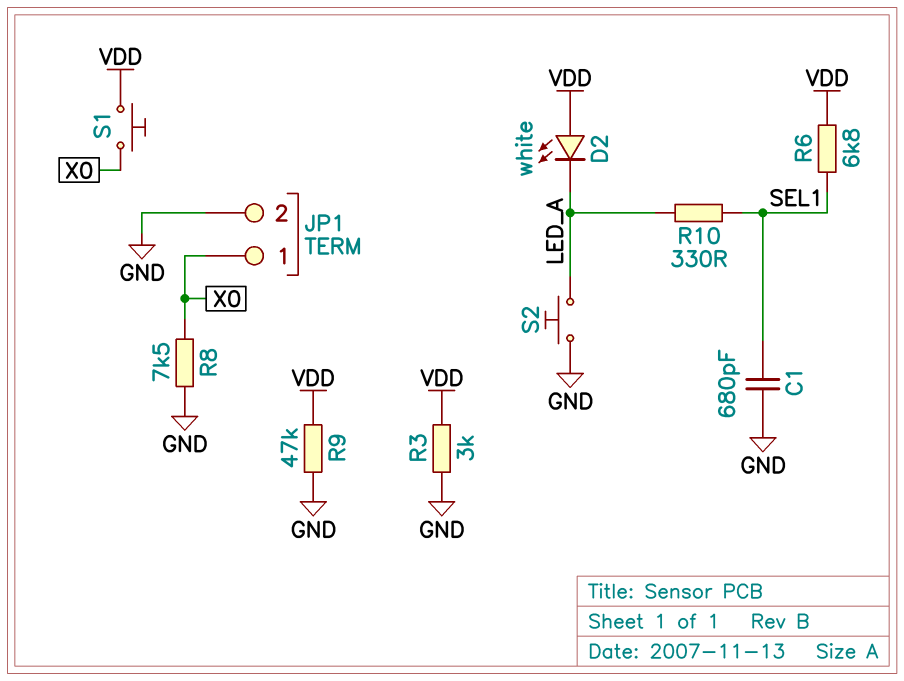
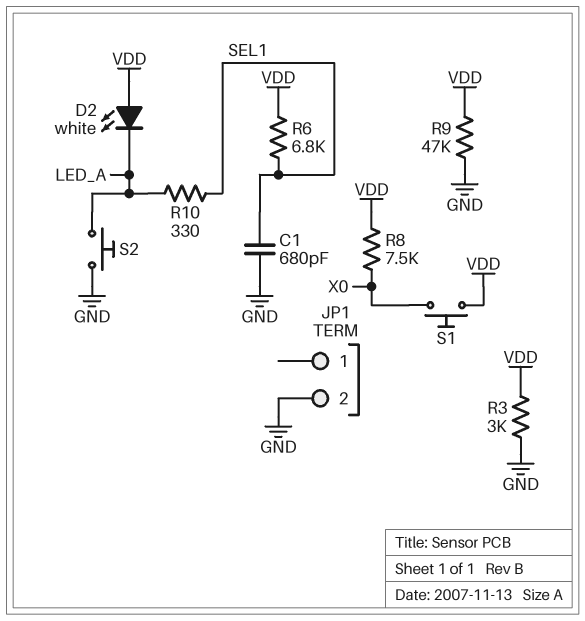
JP1 pin 1: X0 -> none
R8: 7.5k (GND, X0) -> 7.5k (VDD, X0)

